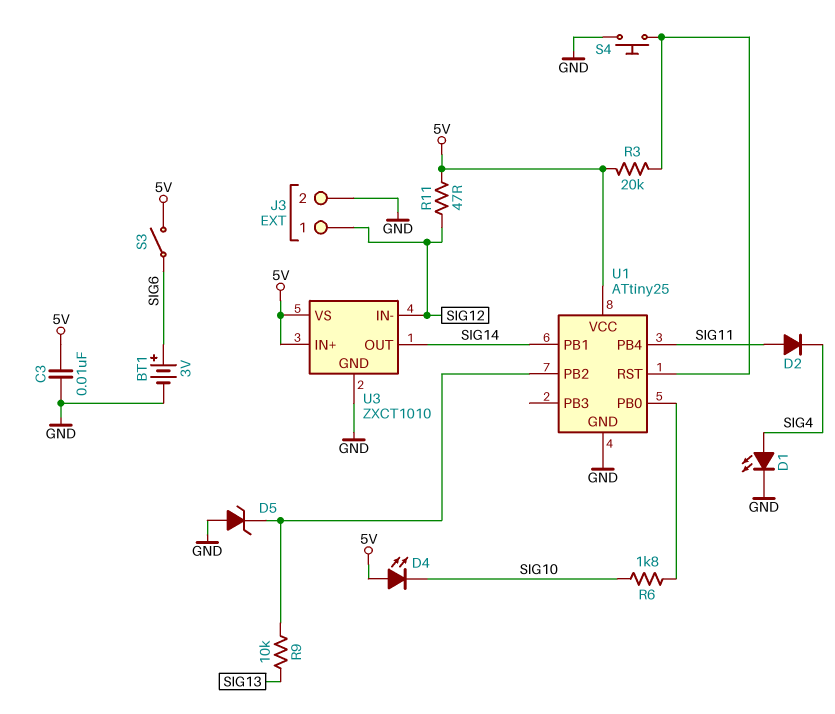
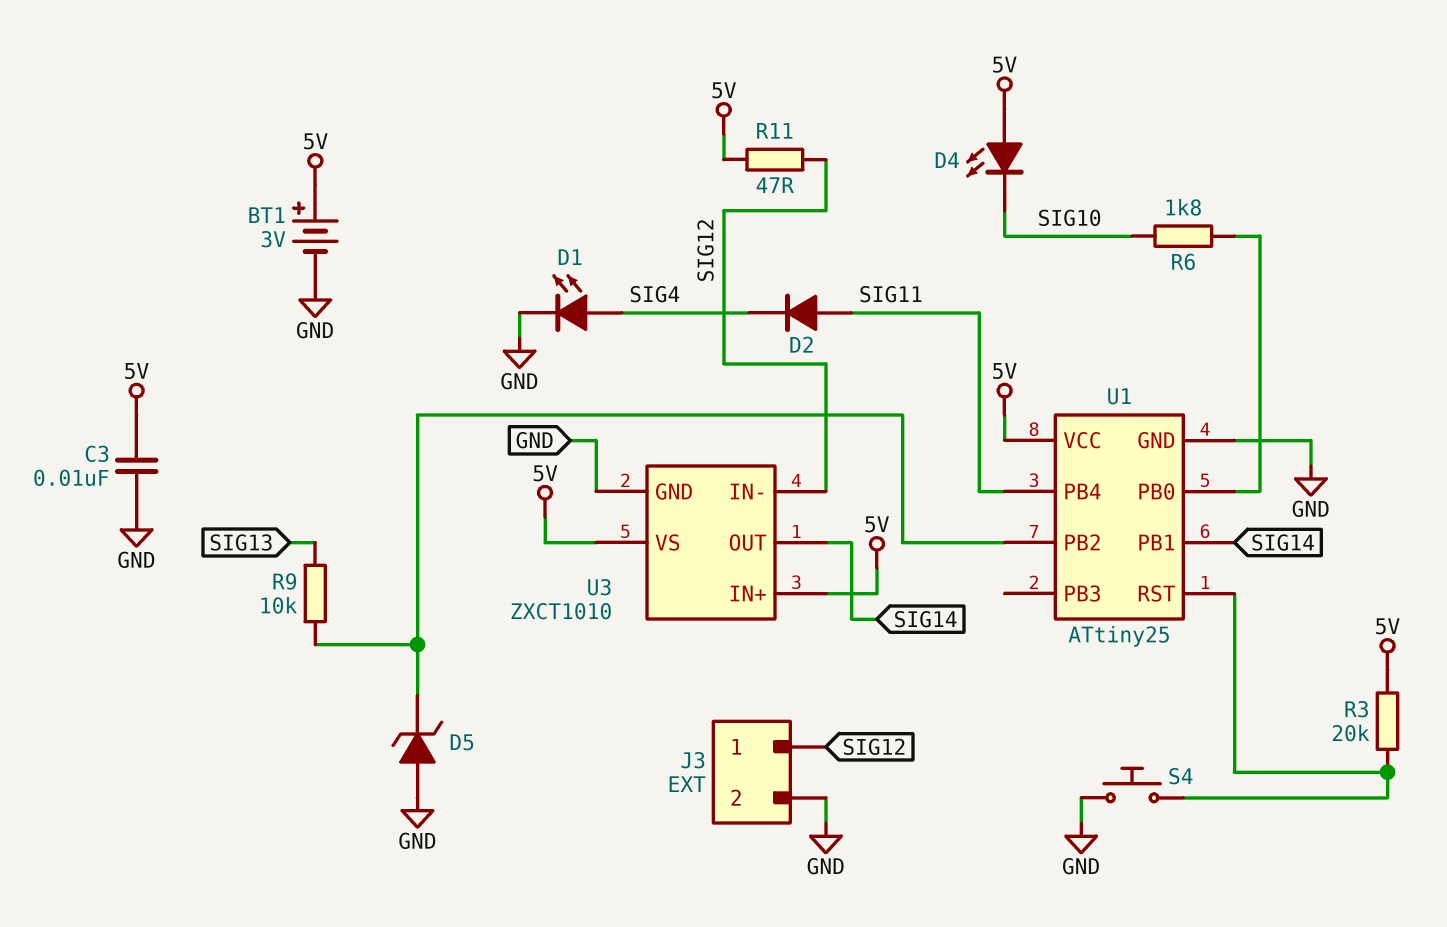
BT1: 3V (plus SIG6, minus GND) -> 3V (plus 5V, minus GND)
S3: switch (5V, SIG6) -> none

